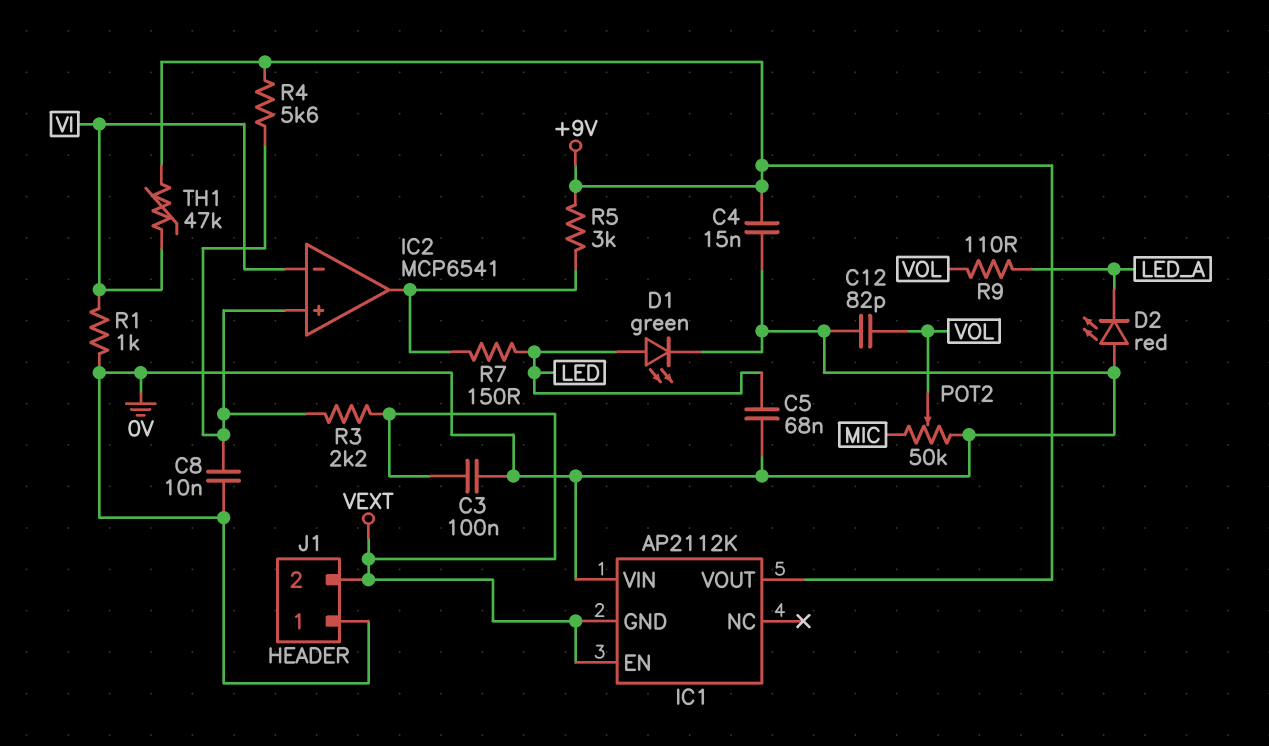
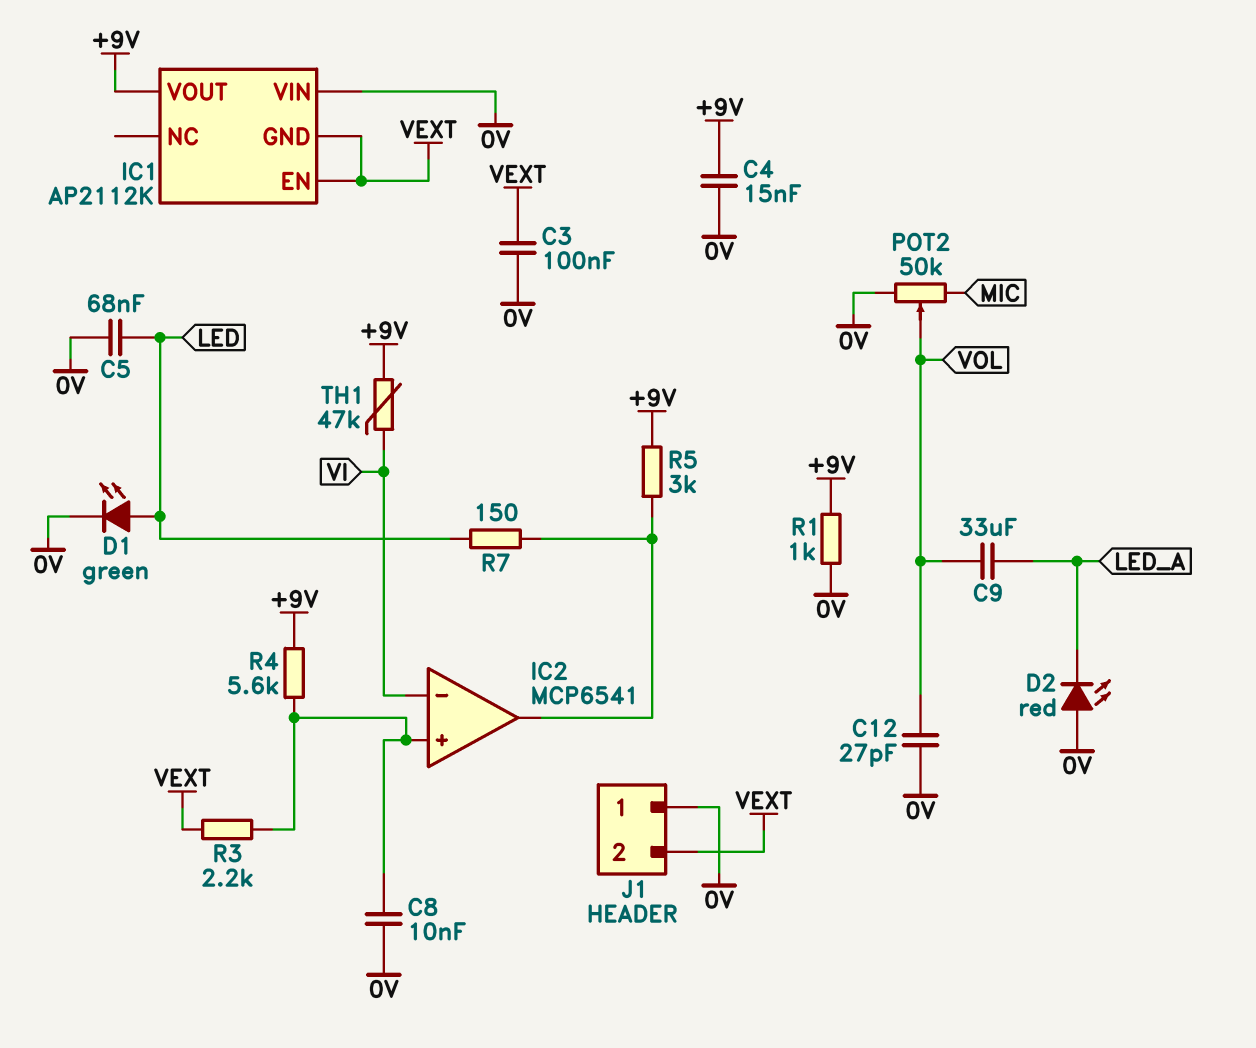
C9: none -> 33uF (LED_A, VOL)
C12: 82pF (0V, VOL) -> 27pF (0V, VOL)
R1: 1k (0V, VI) -> 1k (+9V, 0V)
R9: 110 (LED_A, VOL) -> none

